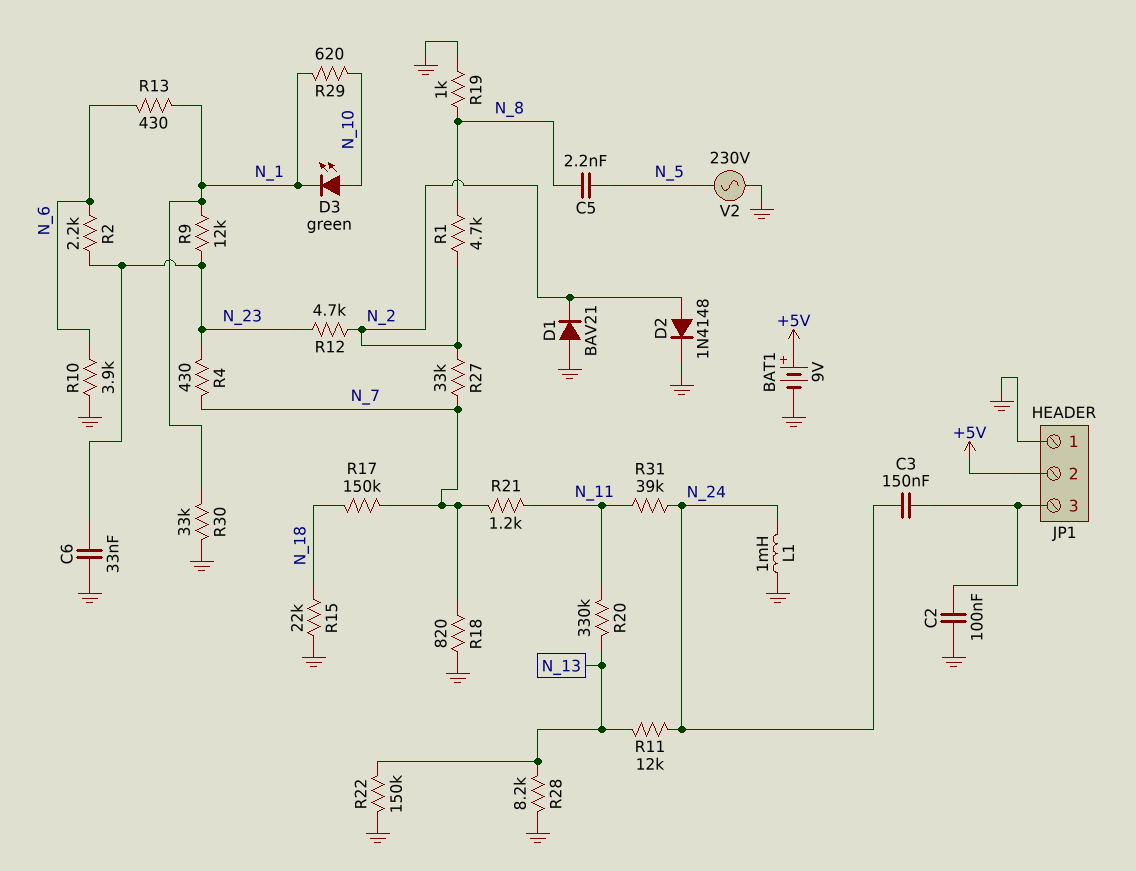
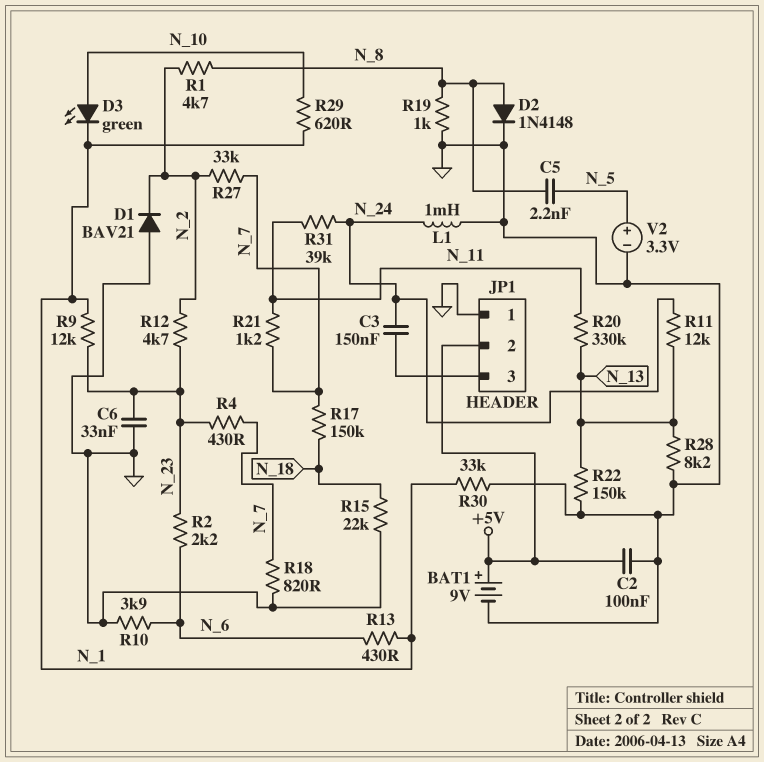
C2: 100nF (GND, JP1/3) -> 100nF (+5V, GND)
D2: diode 1N4148 (A N_2, K GND) -> diode 1N4148 (A N_8, K GND)
V2: AC 230V (GND, N_5) -> 3.3V (plus N_5, minus GND)

